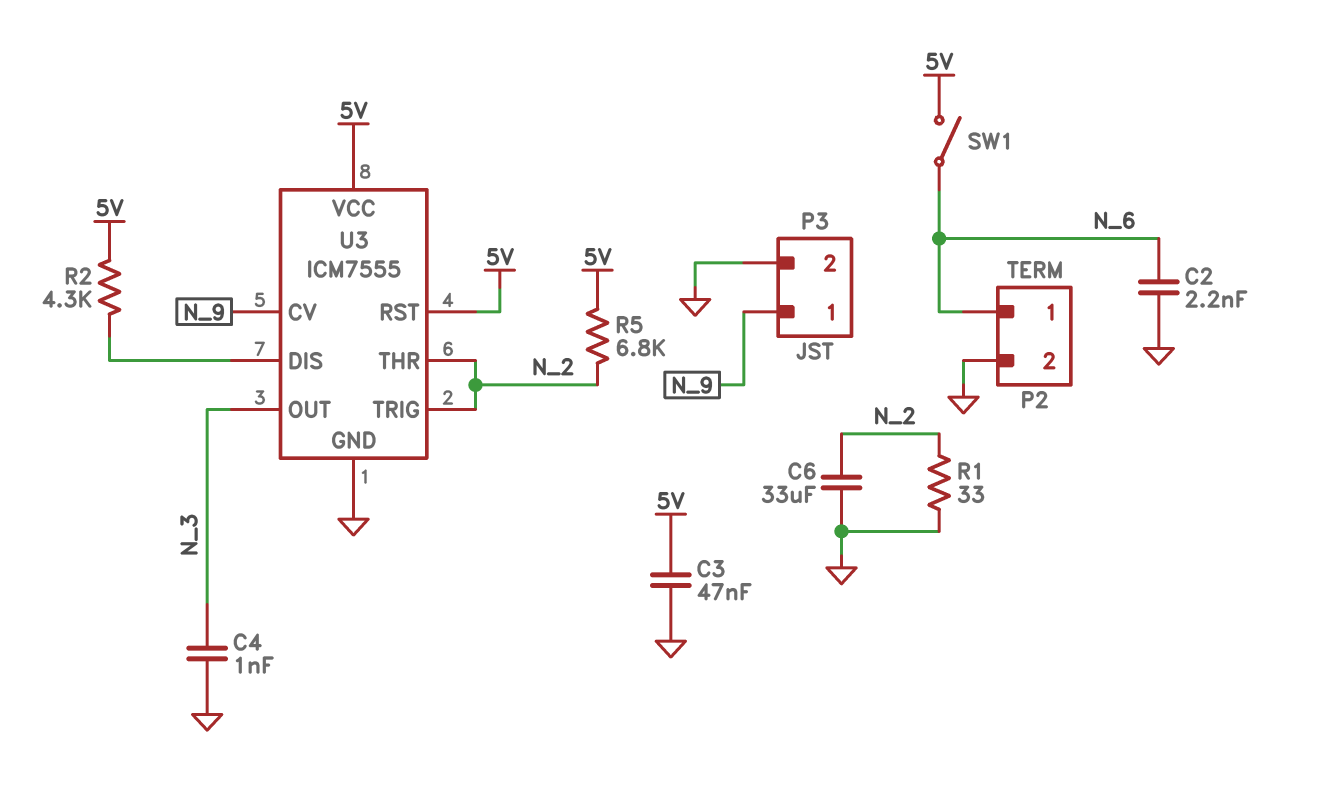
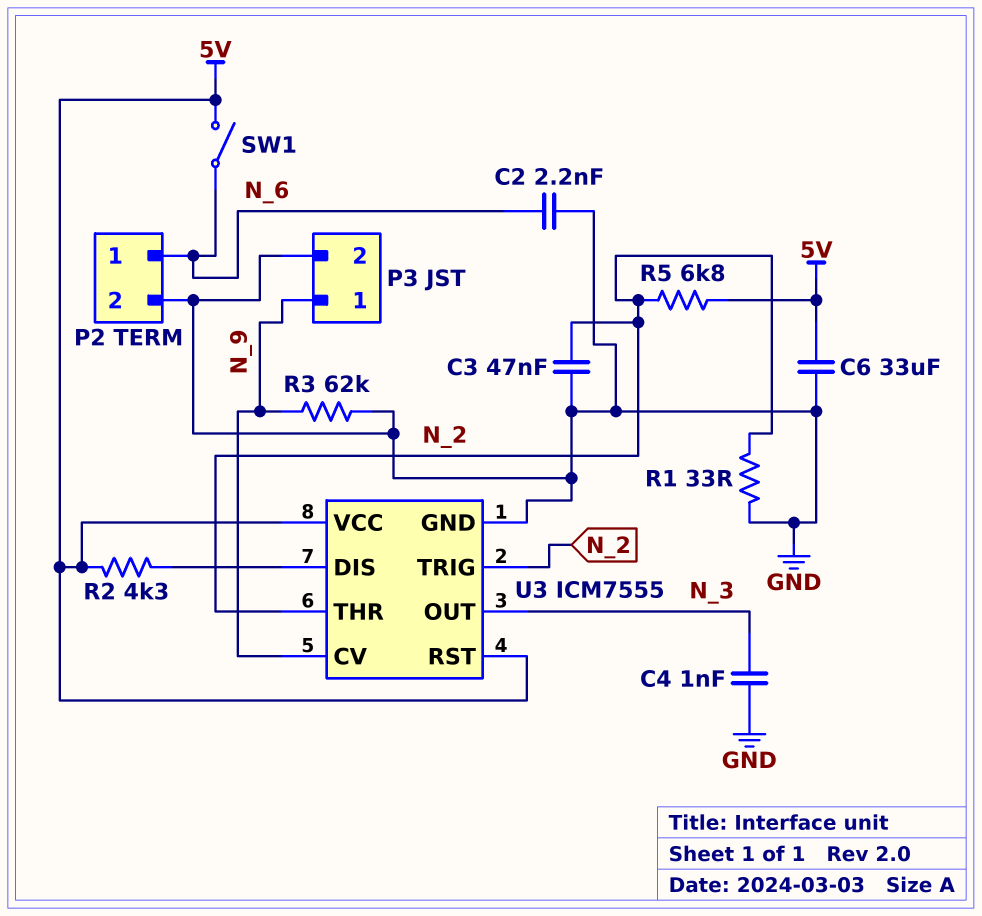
C3: 47nF (5V, GND) -> 47nF (GND, N_2)
C6: 33uF (GND, N_2) -> 33uF (5V, GND)
R3: none -> 62k (GND, N_9)

